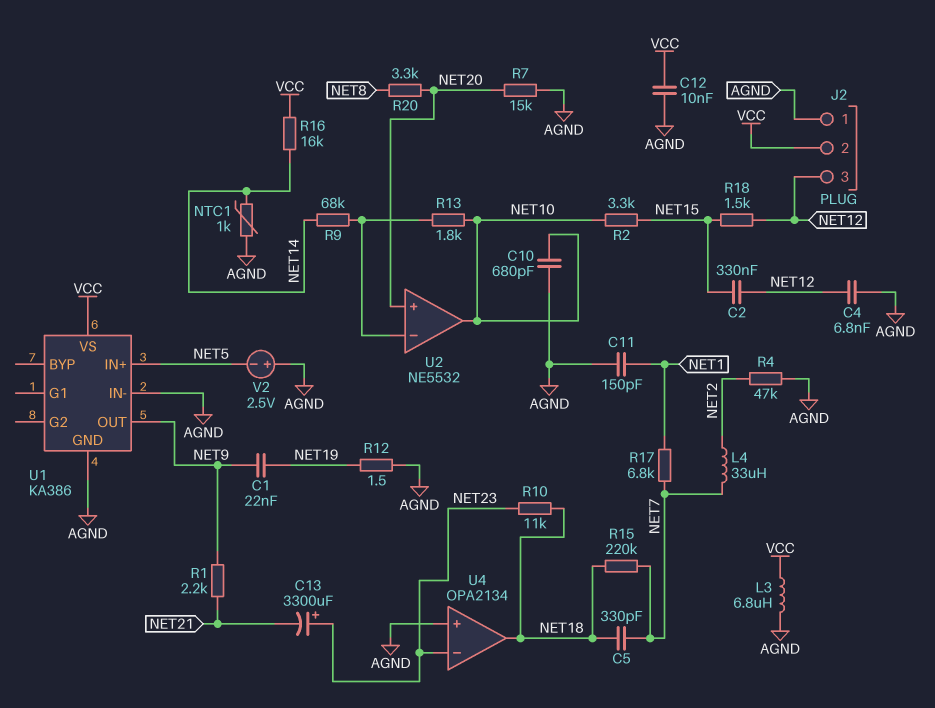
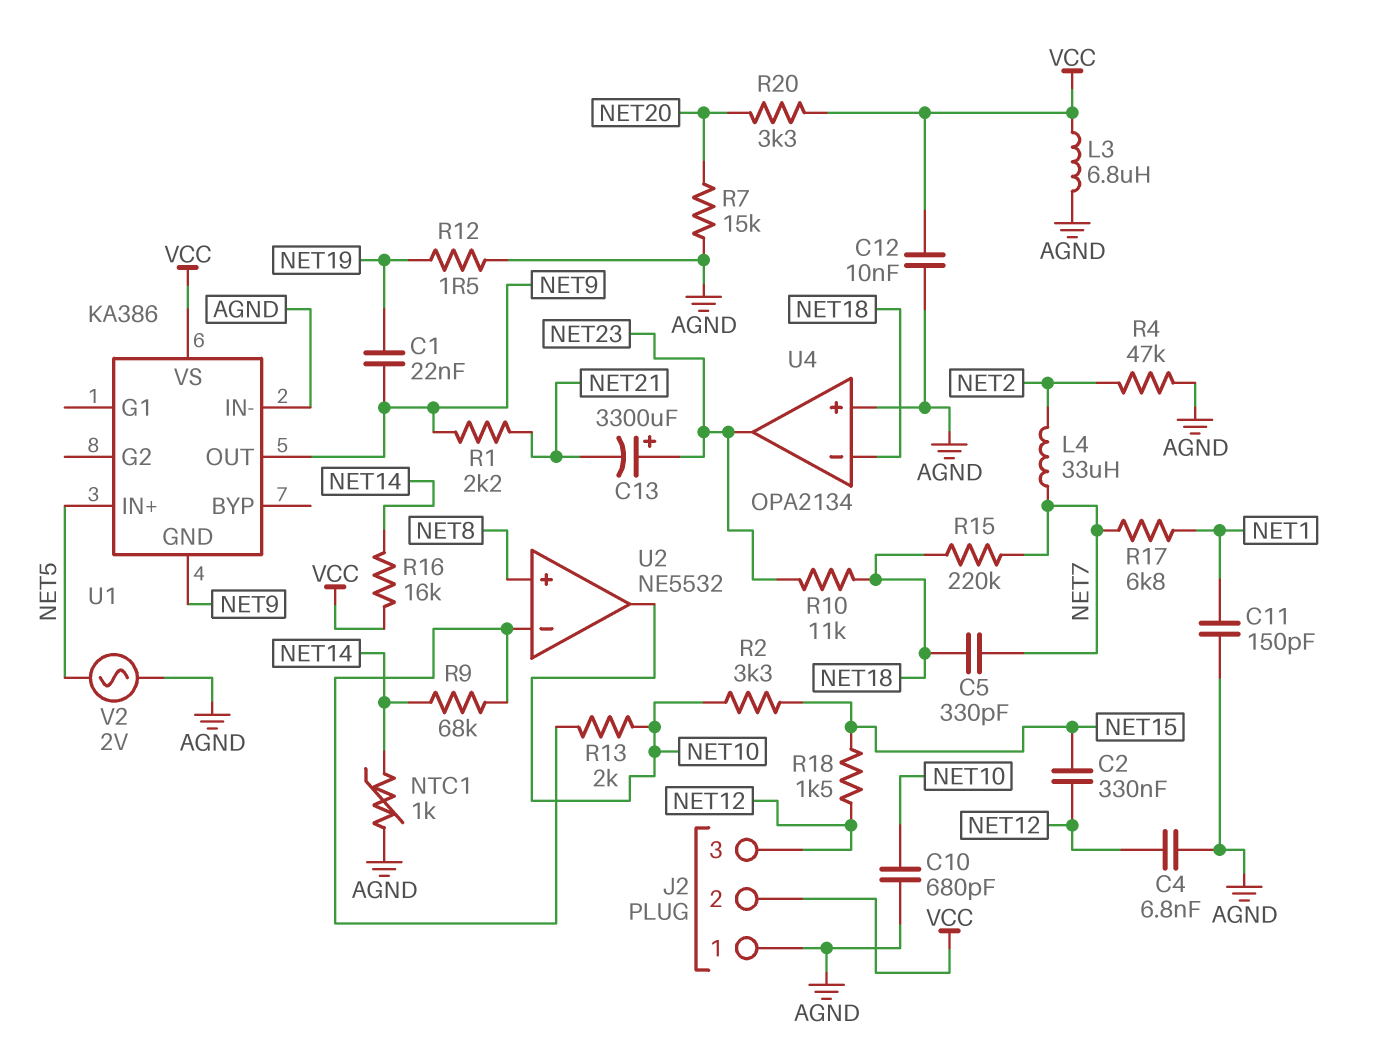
R13: 1.8k (NET10, U2/in-) -> 2k (NET10, U2/in-)
R20: 3.3k (NET8, NET20) -> 3.3k (NET20, VCC)
U1 pin GND: AGND -> NET9
U2 pin in+: NET20 -> NET8
U4 pin in-: NET23 -> NET18
U4 pin out: NET18 -> NET23
V2: 2.5V (plus AGND, minus NET5) -> AC 2V (AGND, NET5)

